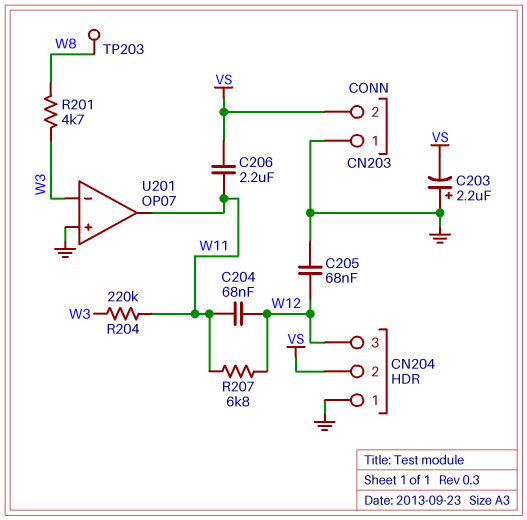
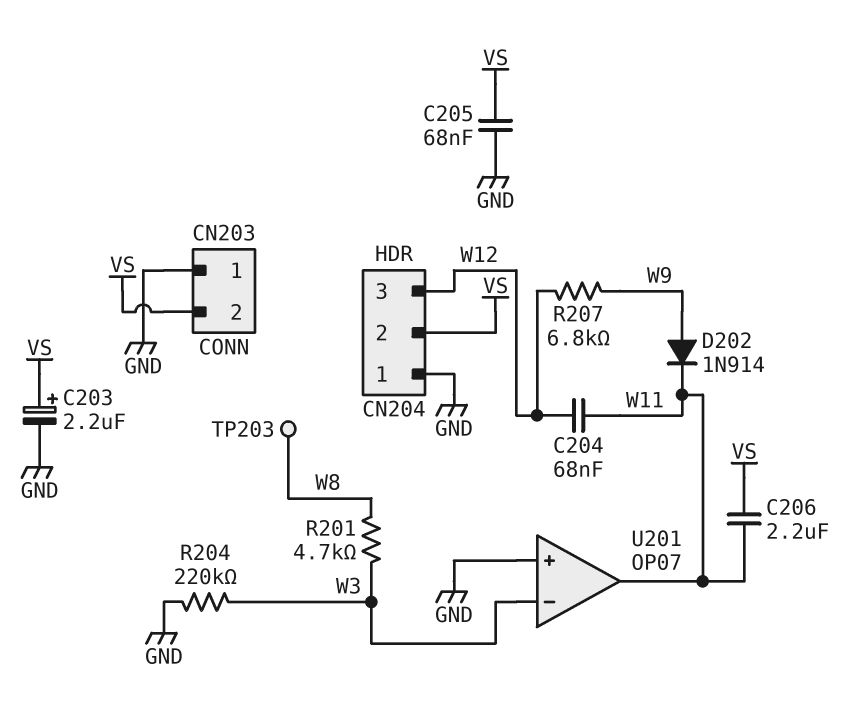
C203: 2.2uF (plus GND, minus VS) -> 2.2uF (plus VS, minus GND)
C205: 68nF (GND, W12) -> 68nF (GND, VS)
D202: none -> diode 1N914 (A W9, K W11)
R204: 220k (W3, W11) -> 220k (GND, W3)
R207: 6.8k (W11, W12) -> 6.8k (W9, W12)

